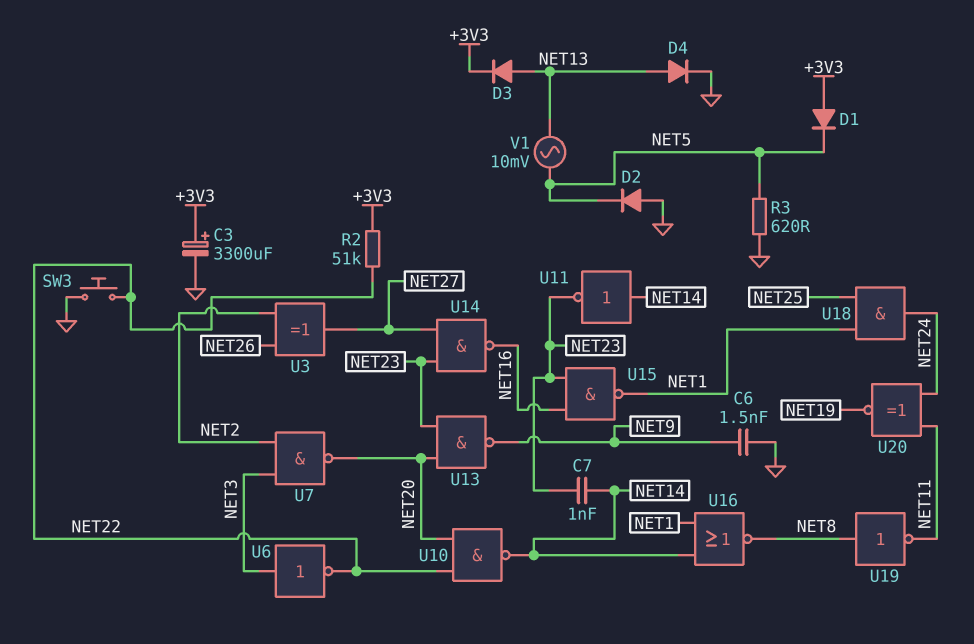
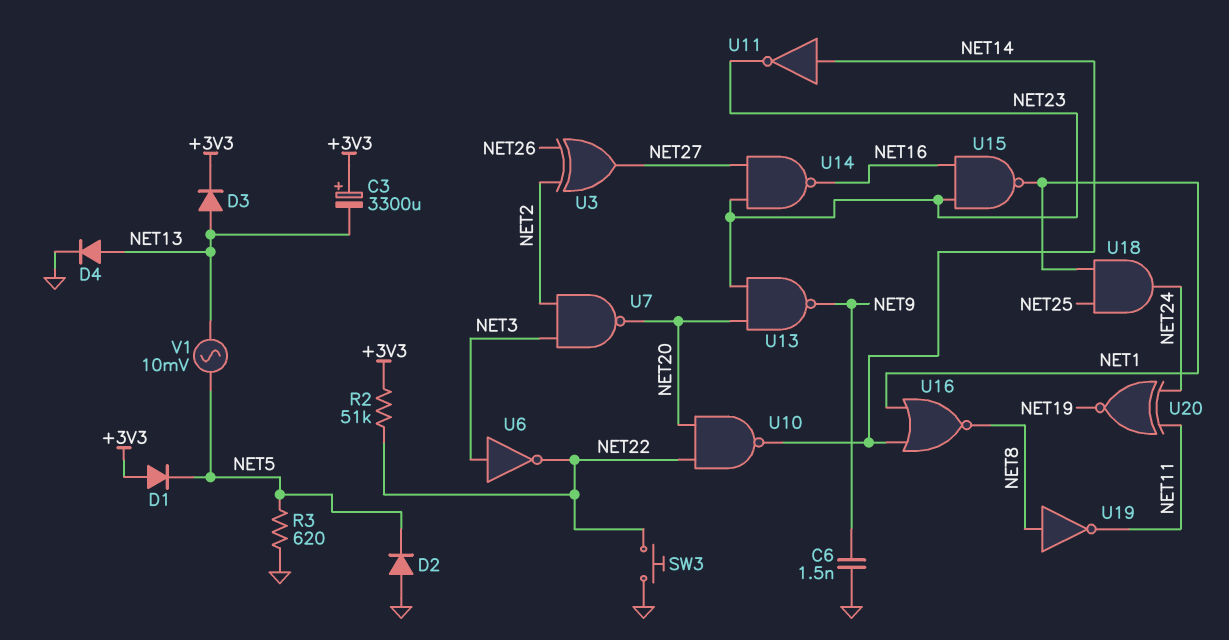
C3: 3300uF (plus +3V3, minus GND) -> 3300uF (plus +3V3, minus NET13)
C7: 1nF (NET14, NET23) -> none

